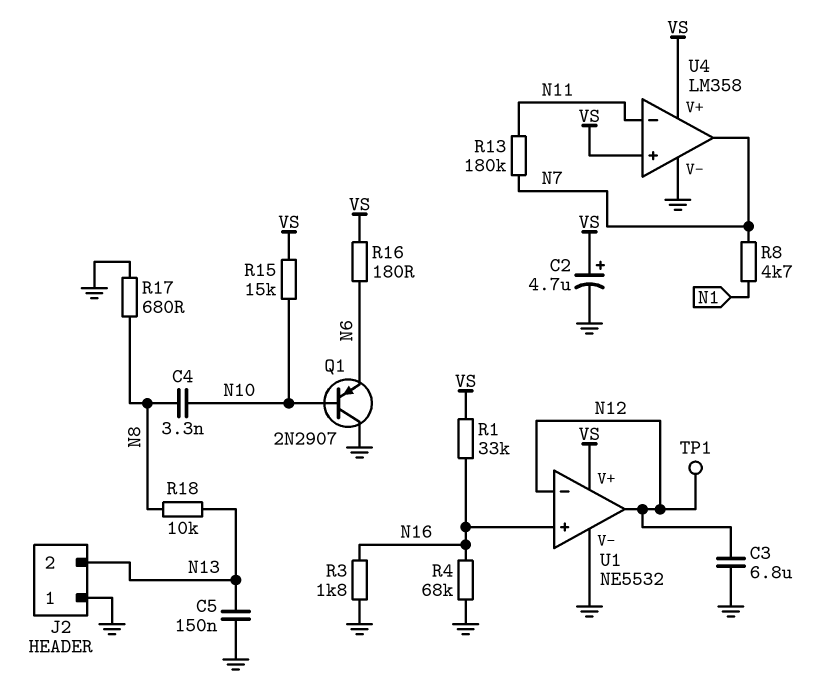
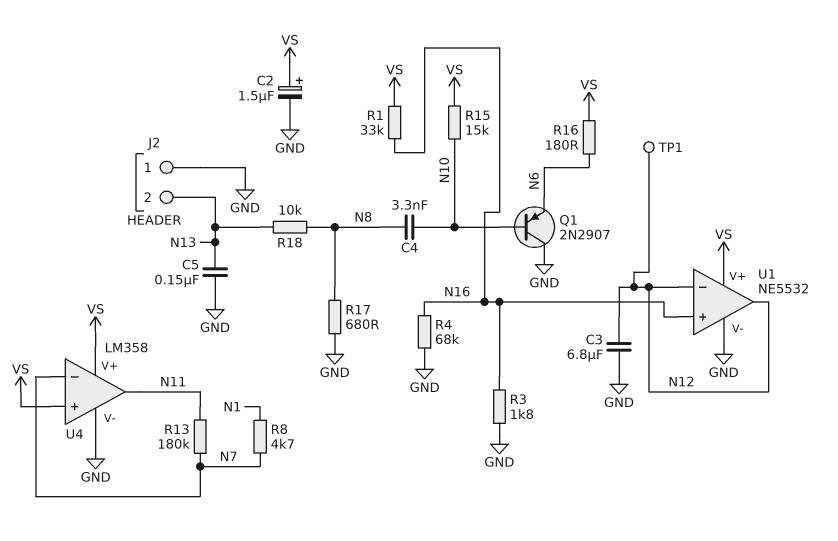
C2: 4.7uF (plus VS, minus GND) -> 1.5uF (plus VS, minus GND)
U4 pin in-: N11 -> N7
U4 pin out: N7 -> N11

